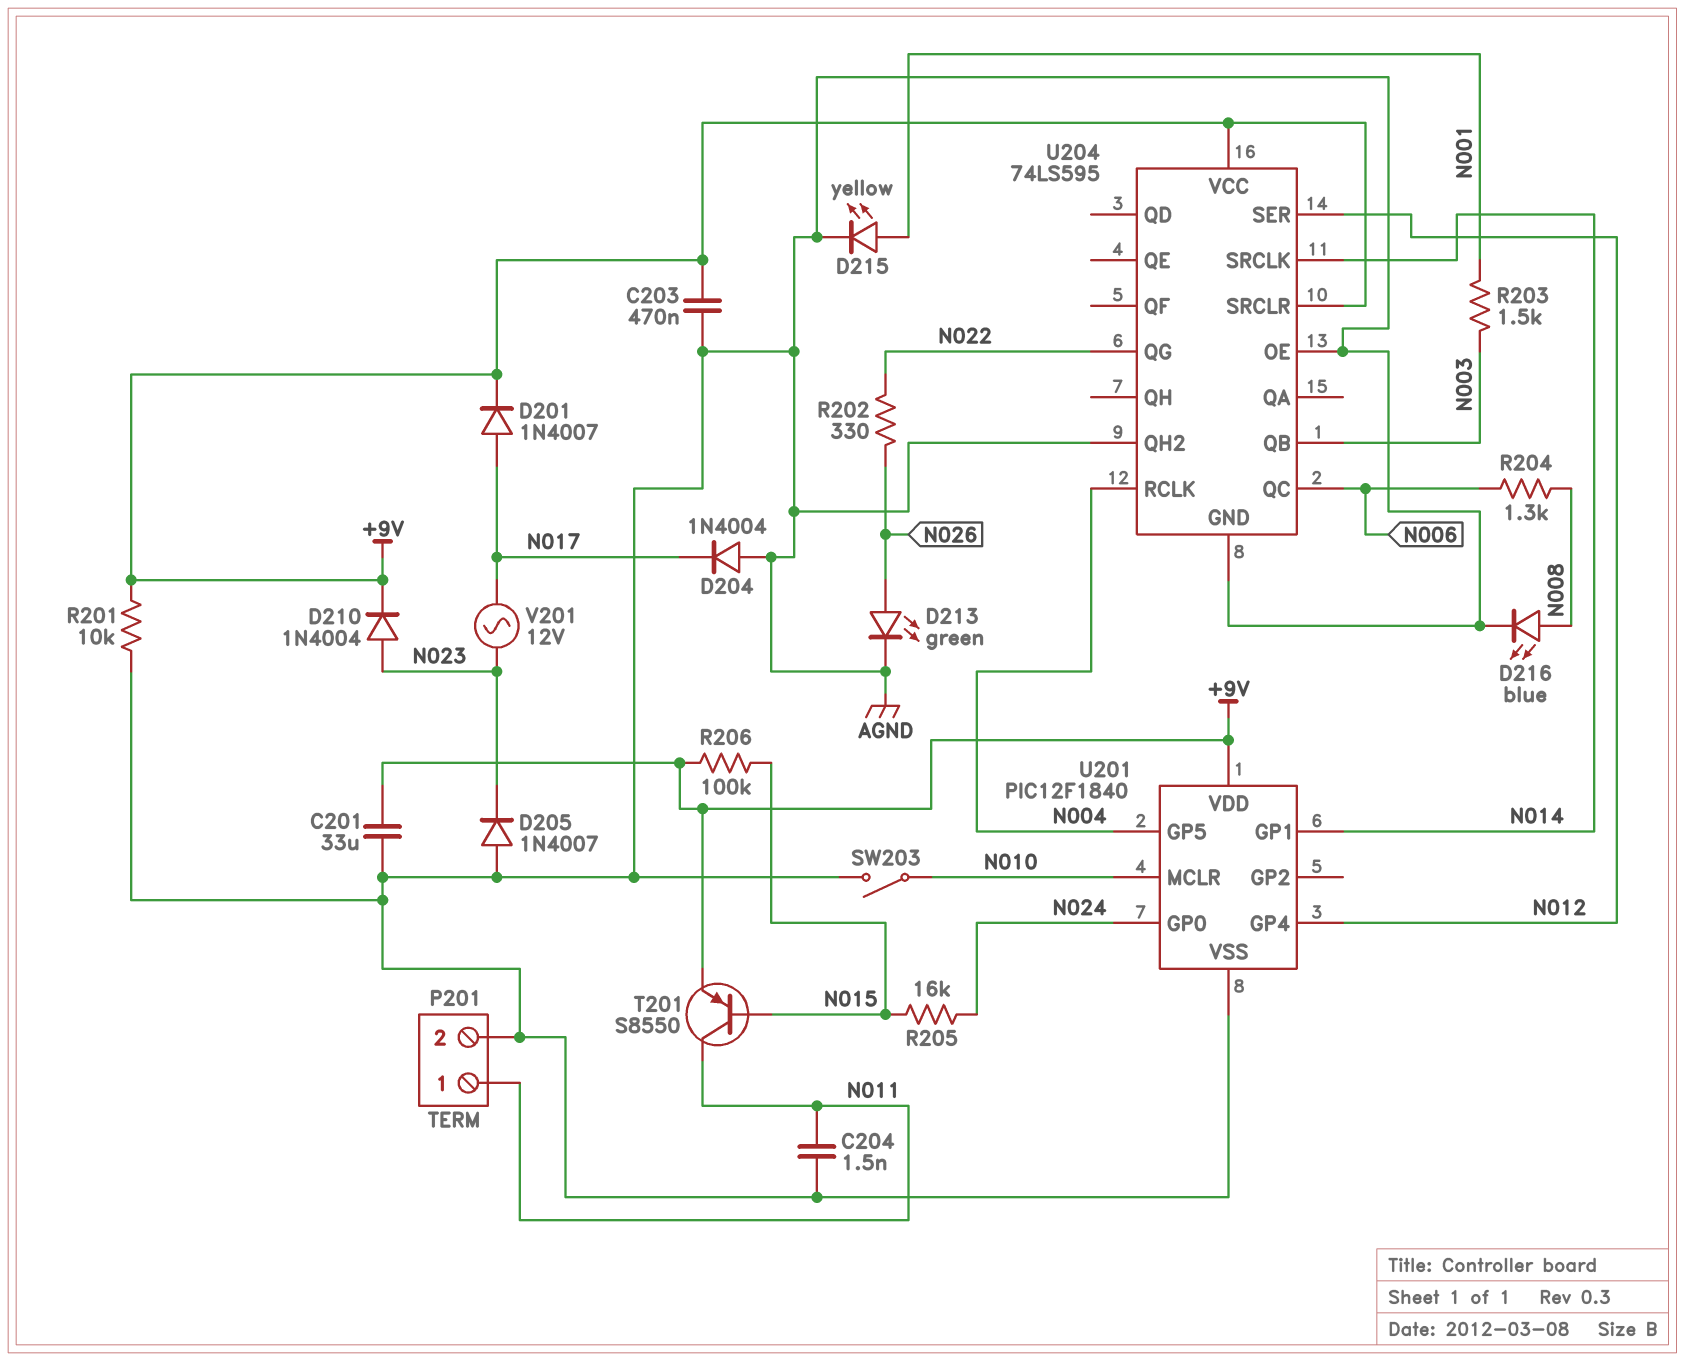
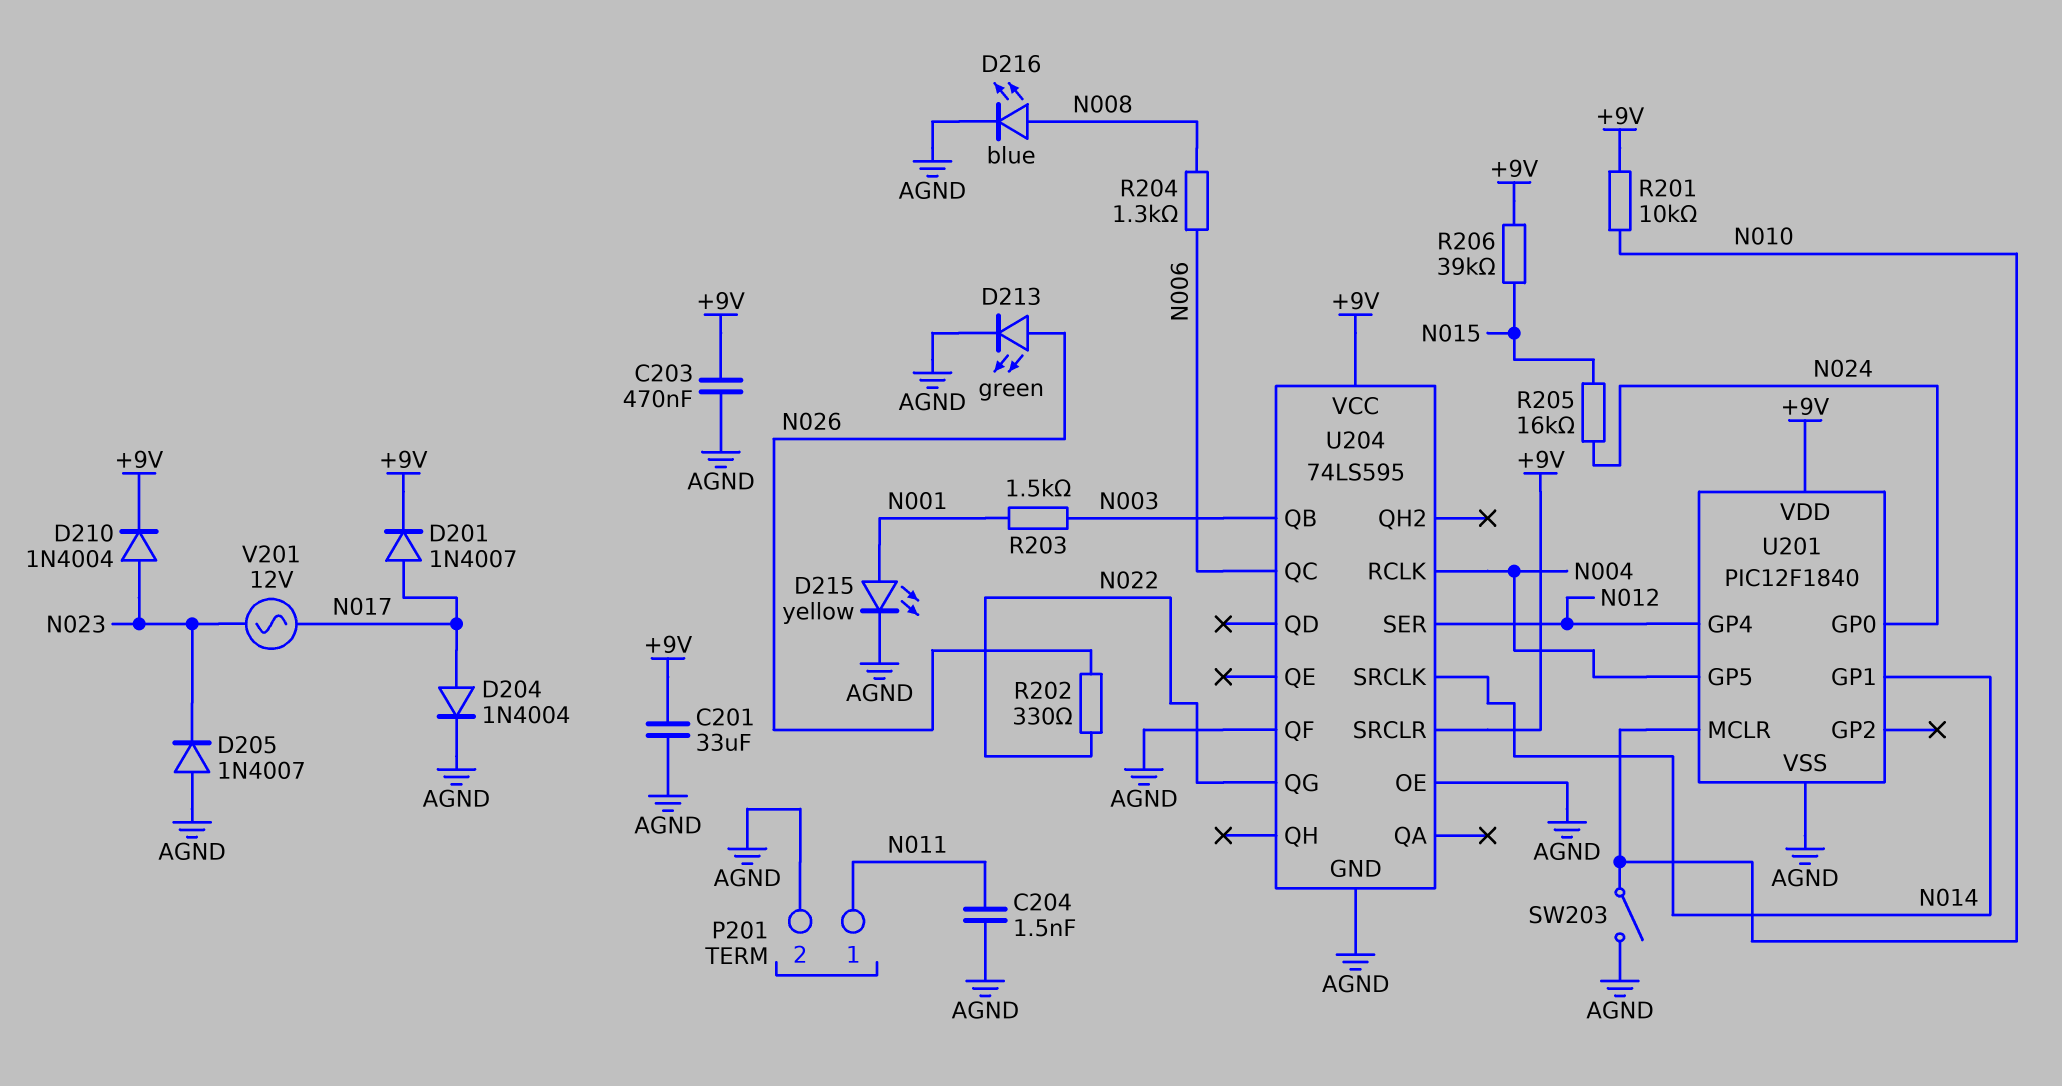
D204: diode 1N4004 (A AGND, K N017) -> diode 1N4004 (A N017, K AGND)
R201: 10k (+9V, AGND) -> 10k (+9V, N010)
R206: 100k (+9V, N015) -> 39k (+9V, N015)
T201: PNP S8550 (B N015, C N011, E +9V) -> none
U204 pin QF: none -> AGND
U204 pin QH2: AGND -> none

